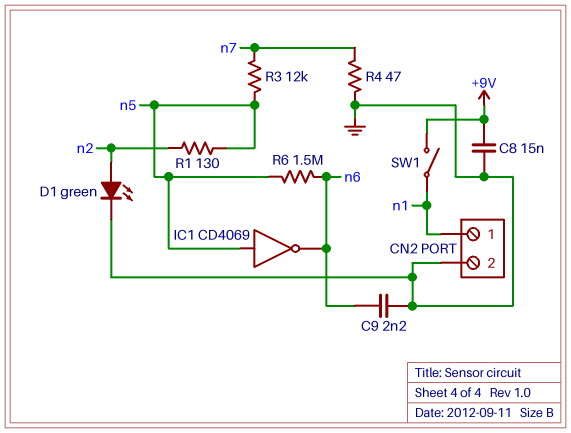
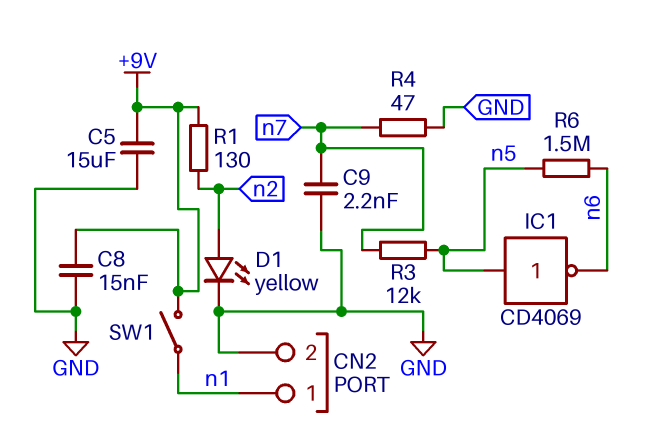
C5: none -> 15uF (+9V, GND)
C9: 2.2nF (GND, n6) -> 2.2nF (GND, n7)
D1: LED green (A n2, K GND) -> LED yellow (A n2, K GND)
R1: 130 (n2, n5) -> 130 (+9V, n2)

